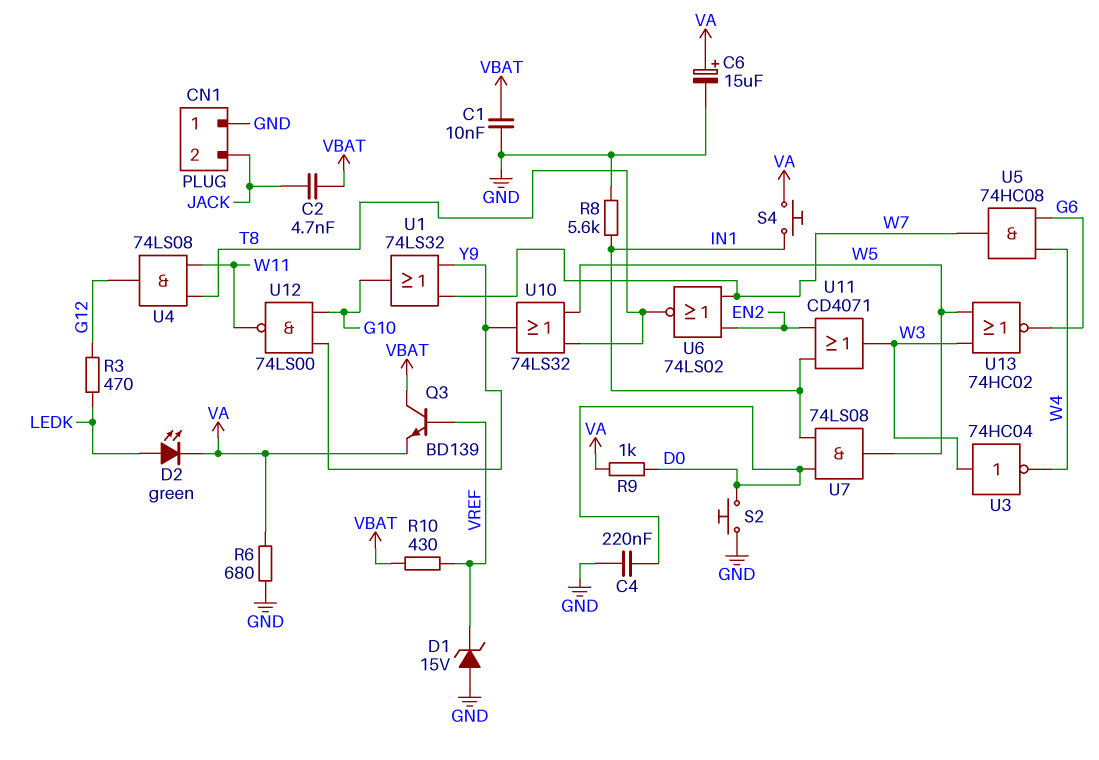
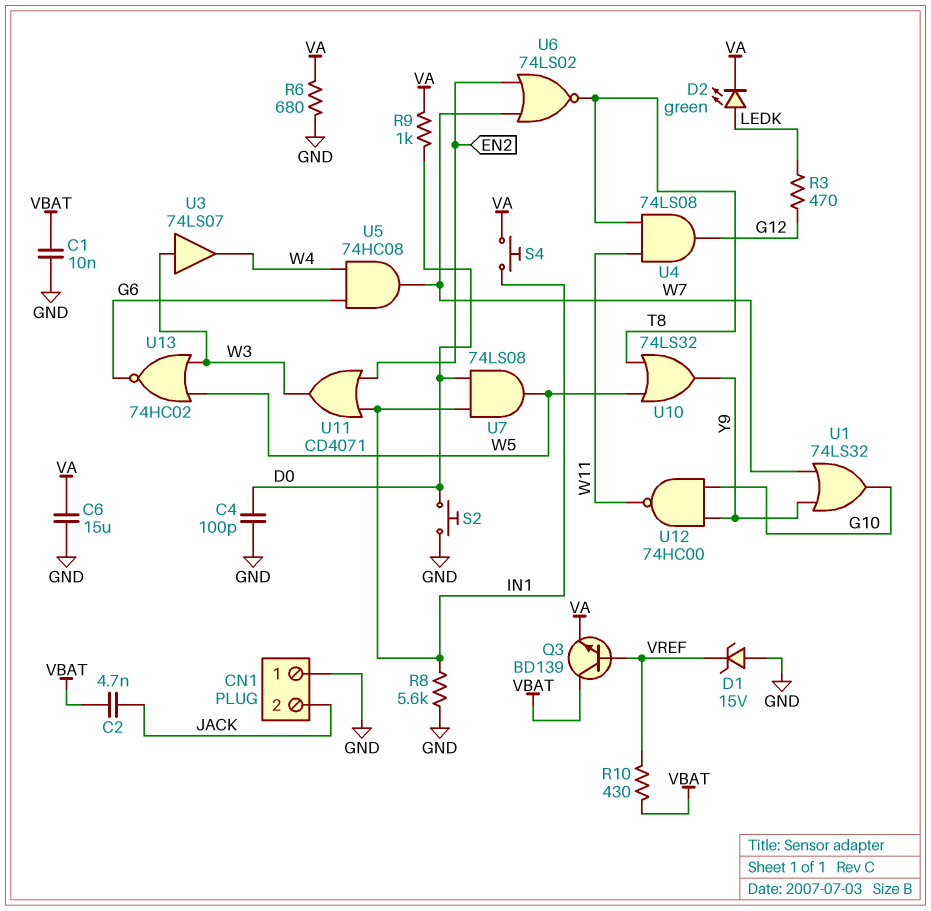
C4: 220nF (D0, GND) -> 100pF (D0, GND)
C6: 15uF (plus VA, minus GND) -> 15uF (GND, VA)
U3: NOT 74HC04 (in W3, out W4) -> buffer 74LS07 (in W3, out W4)
U12: NAND 74LS00 (in G10, in Y9, out W11) -> NAND 74HC00 (in G10, in Y9, out W11)

